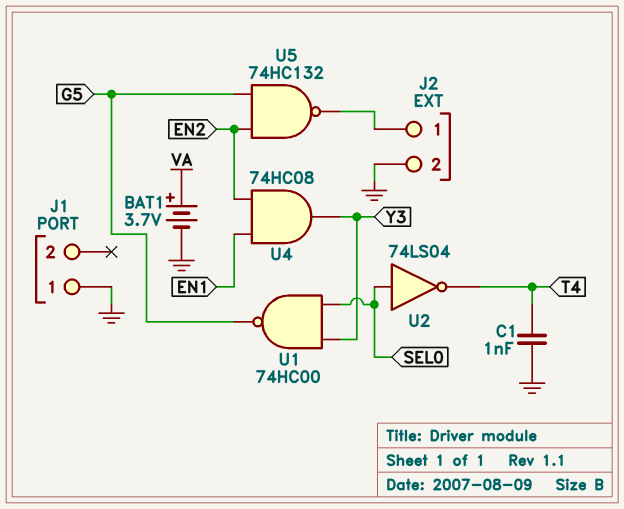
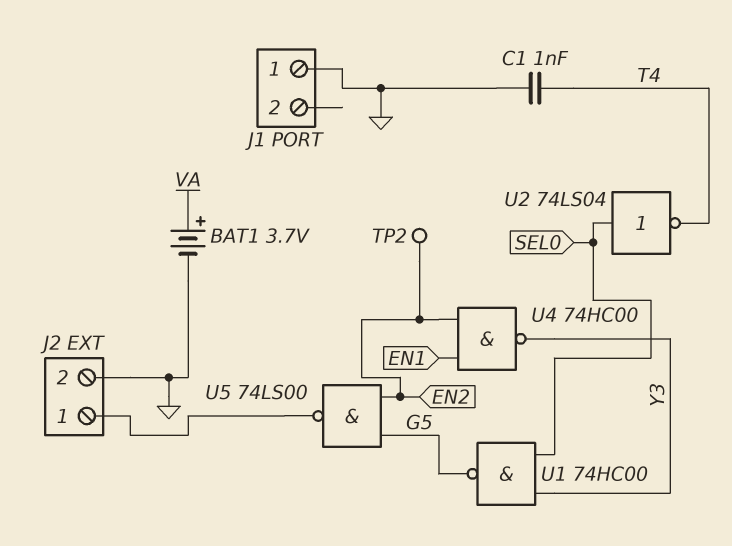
TP2: none -> test point (EN2)
U4: AND 74HC08 (in EN1, in EN2, out Y3) -> NAND 74HC00 (in EN1, in EN2, out Y3)
U5: NAND 74HC132 (in EN2, in G5, out J2/1) -> NAND 74LS00 (in EN2, in G5, out J2/1)

